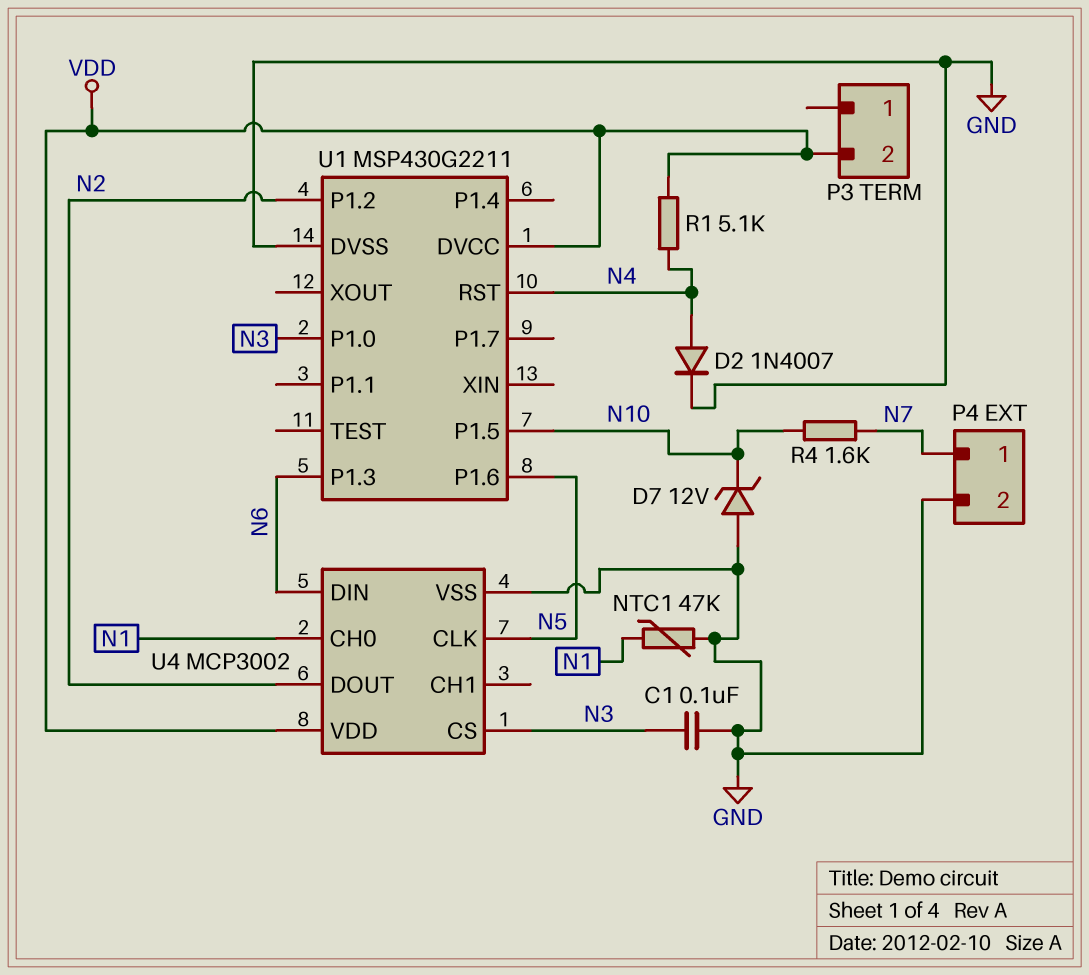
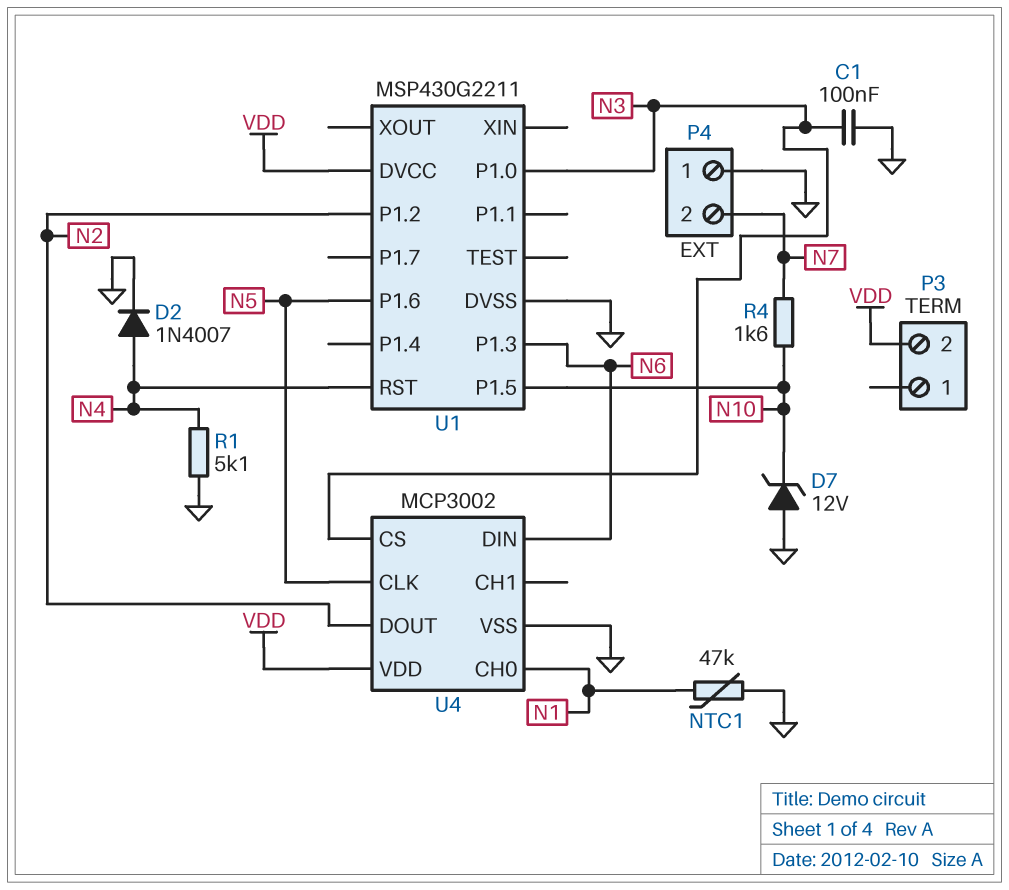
P4 pin 1: N7 -> GND
P4 pin 2: GND -> N7
R1: 5.1k (N4, VDD) -> 5.1k (GND, N4)

